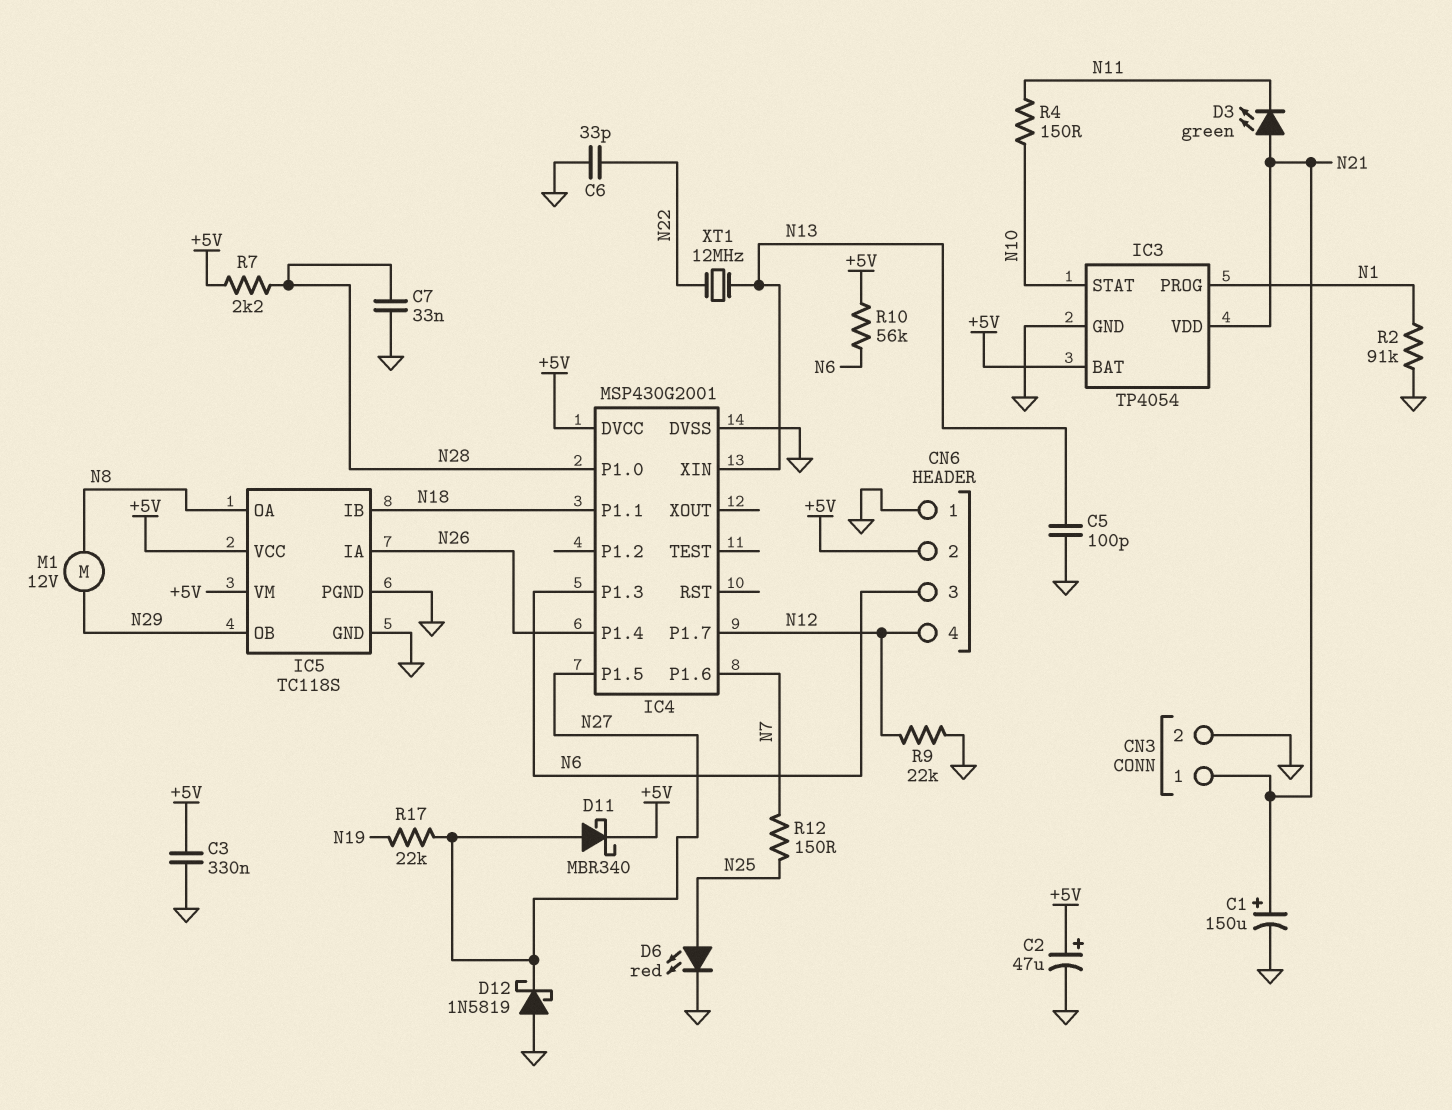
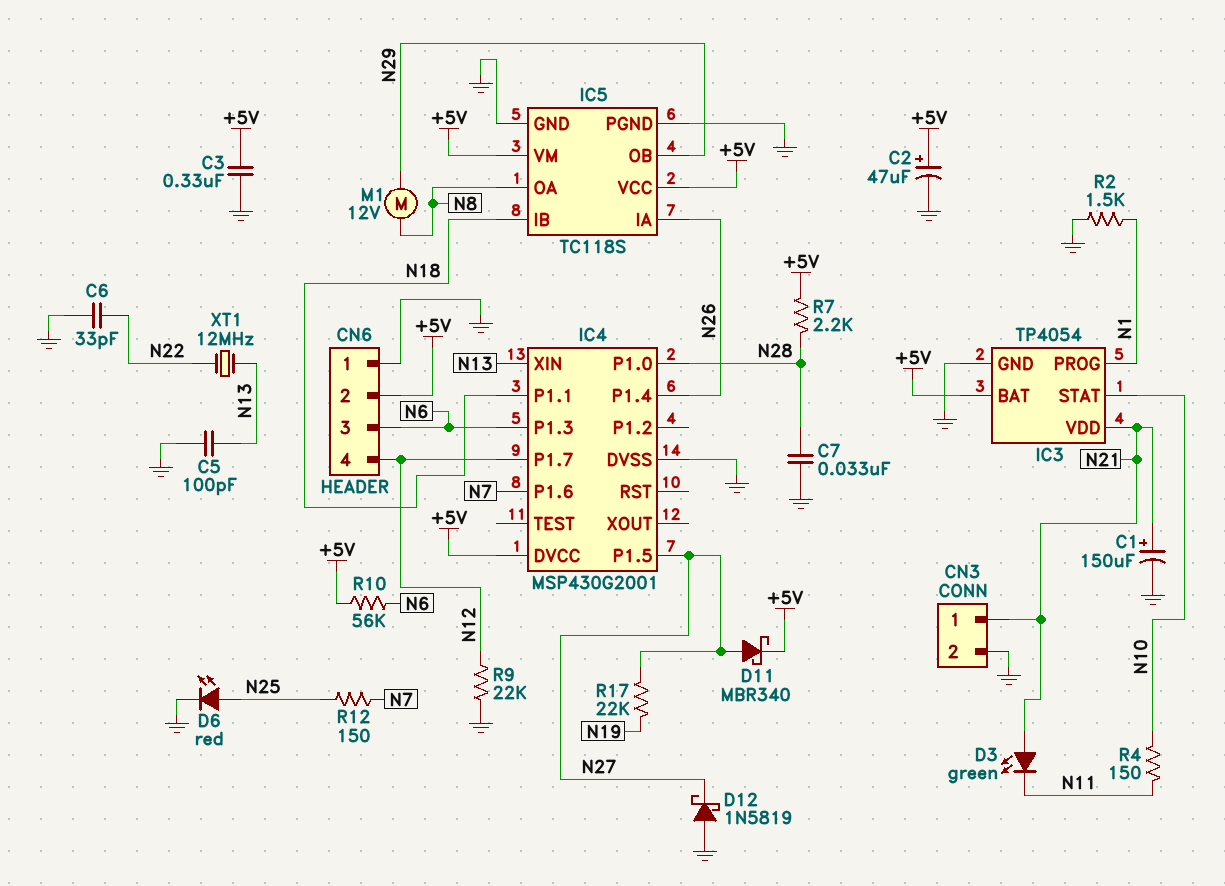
R2: 91k (GND, N1) -> 1.5k (GND, N1)

